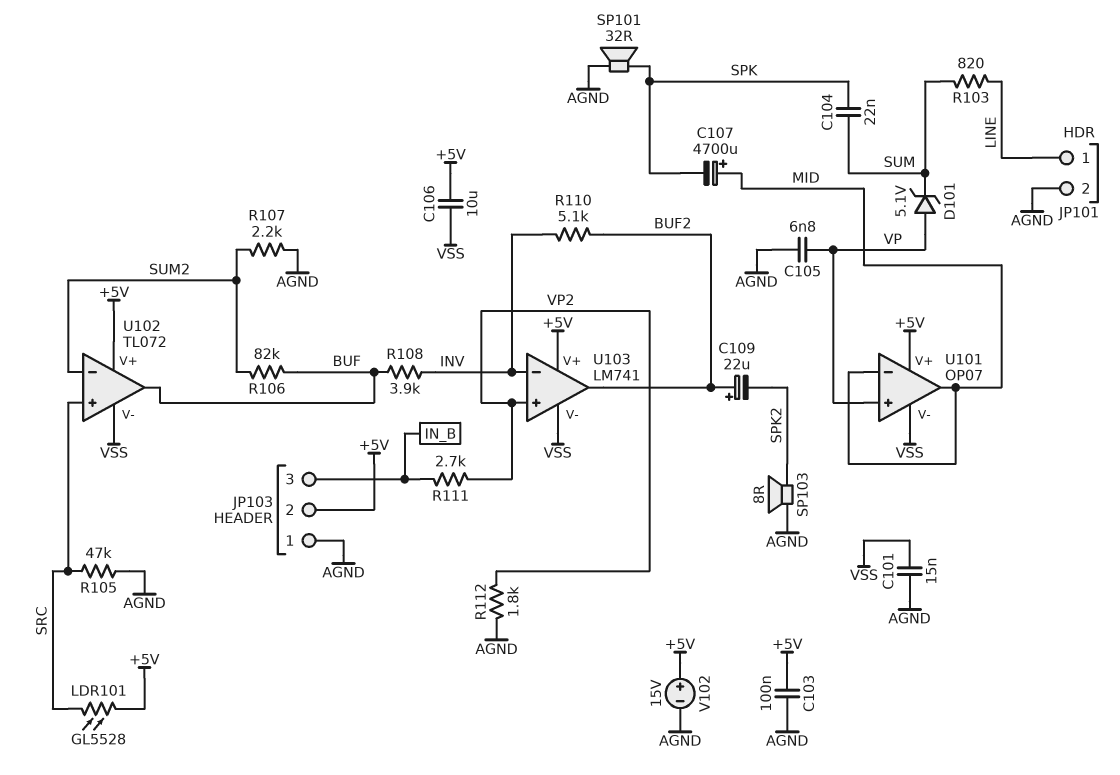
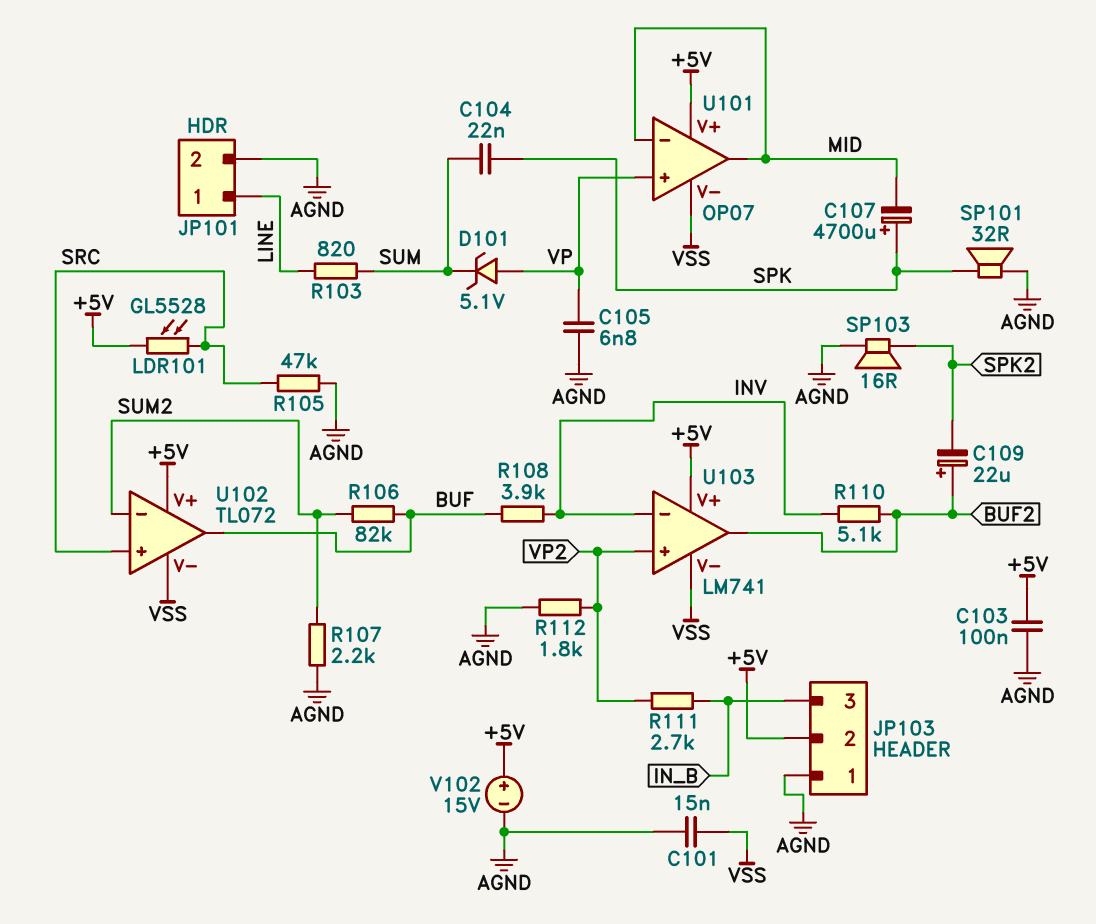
C106: 10uF (+5V, VSS) -> none
C107: 4700uF (plus MID, minus SPK) -> 4700uF (plus SPK, minus MID)
SP103: speaker 8R (AGND, SPK2) -> speaker 16R (AGND, SPK2)

